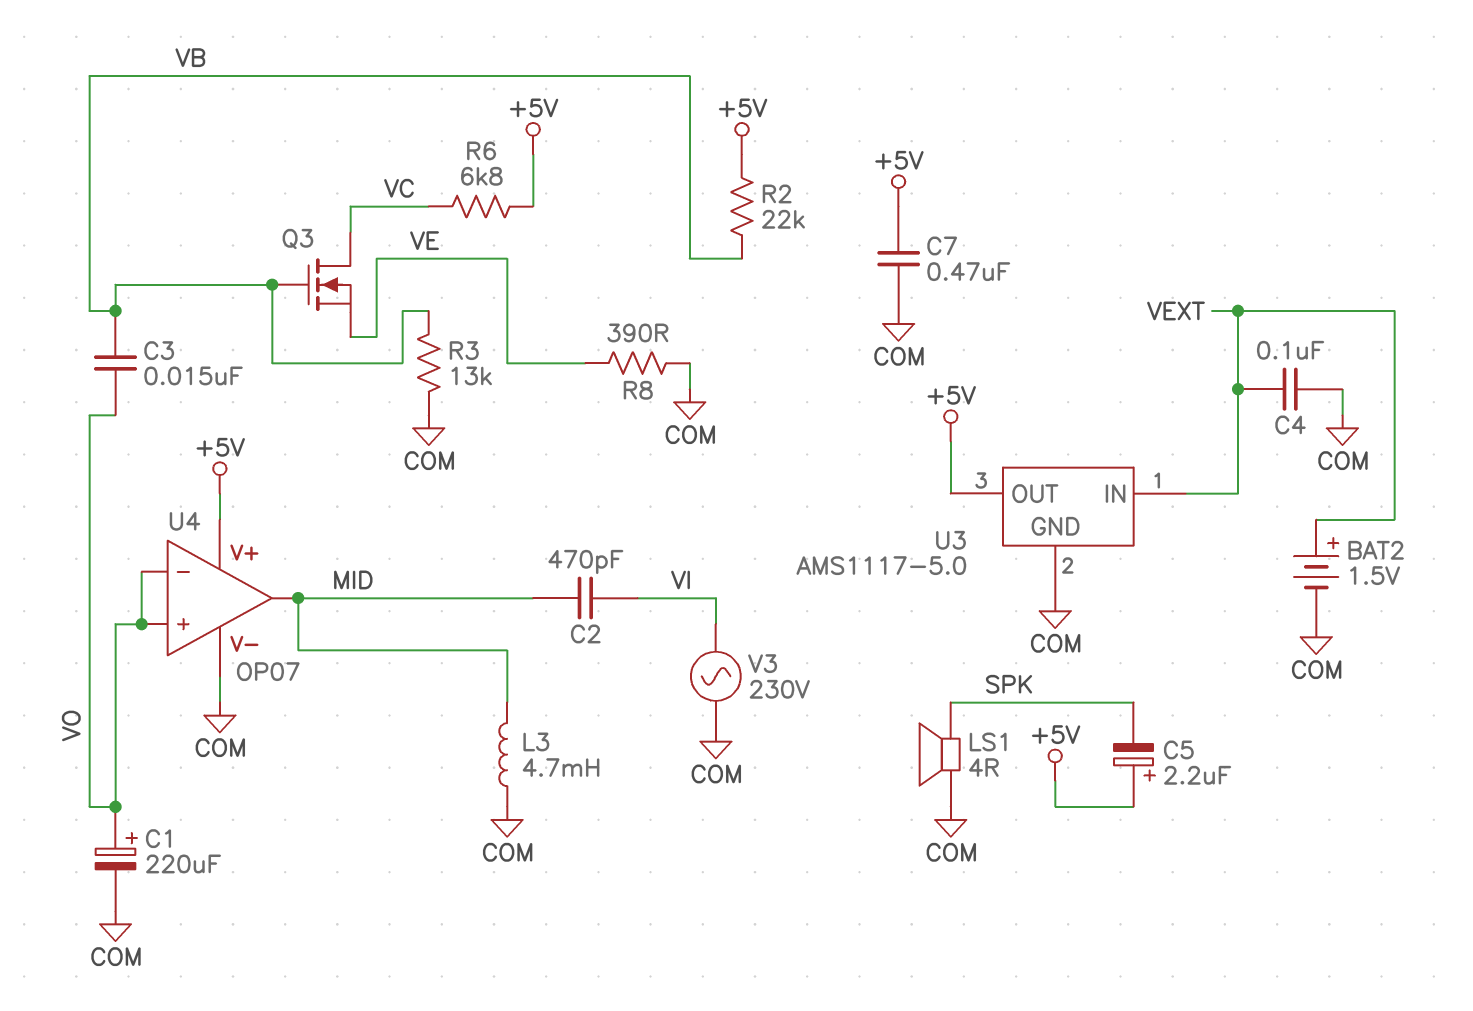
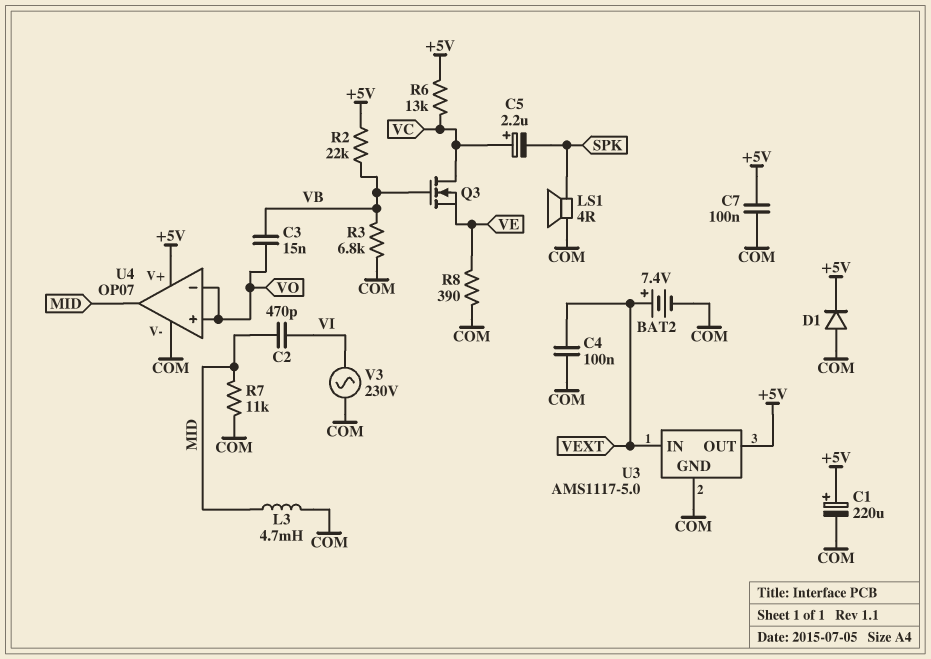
BAT2: 1.5V (plus VEXT, minus COM) -> 7.4V (plus VEXT, minus COM)
C1: 220uF (plus VO, minus COM) -> 220uF (plus +5V, minus COM)
C5: 2.2uF (plus +5V, minus SPK) -> 2.2uF (plus VC, minus SPK)
C7: 470nF (+5V, COM) -> 100nF (+5V, COM)
D1: none -> diode (A COM, K +5V)
R3: 13k (COM, VB) -> 6.8k (COM, VB)
R6: 6.8k (+5V, VC) -> 13k (+5V, VC)
R7: none -> 11k (COM, MID)

